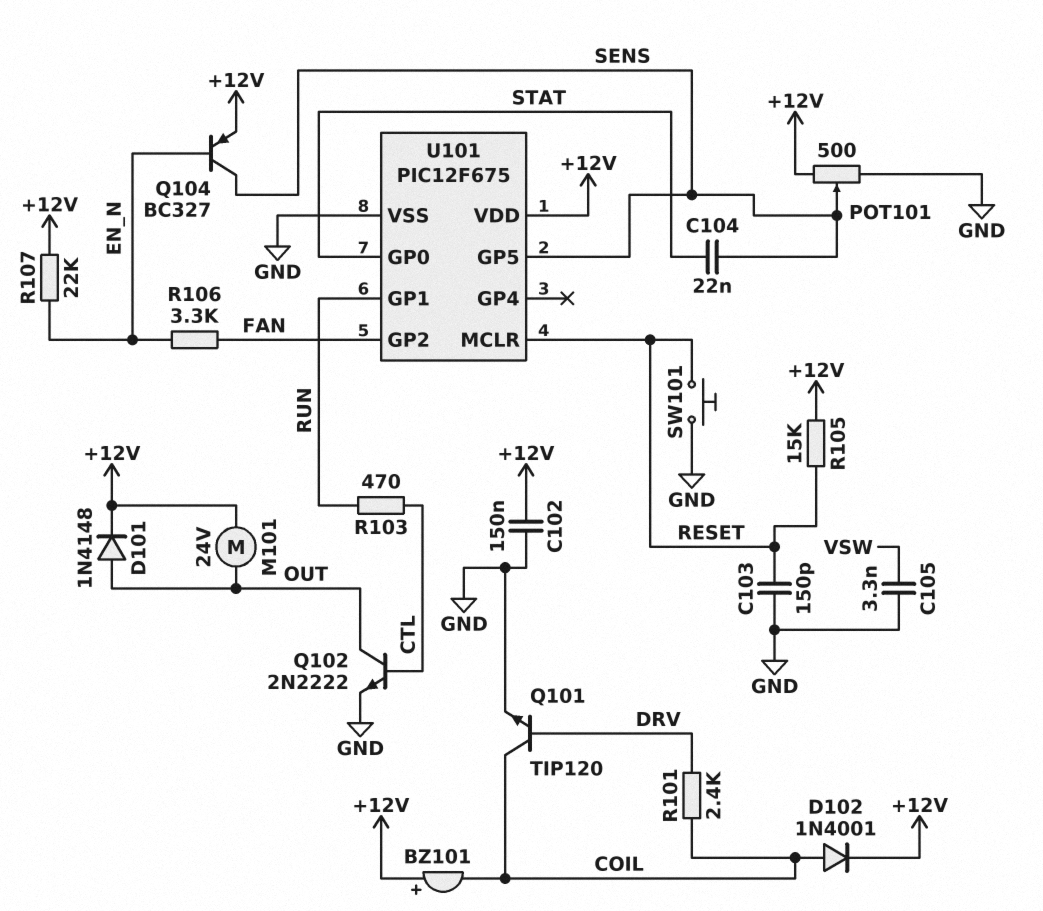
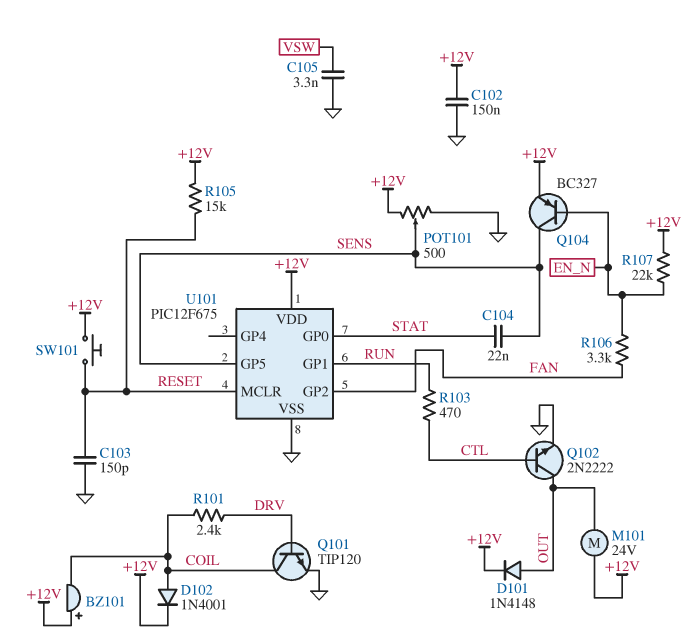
SW101: button (GND, RESET) -> button (+12V, RESET)

